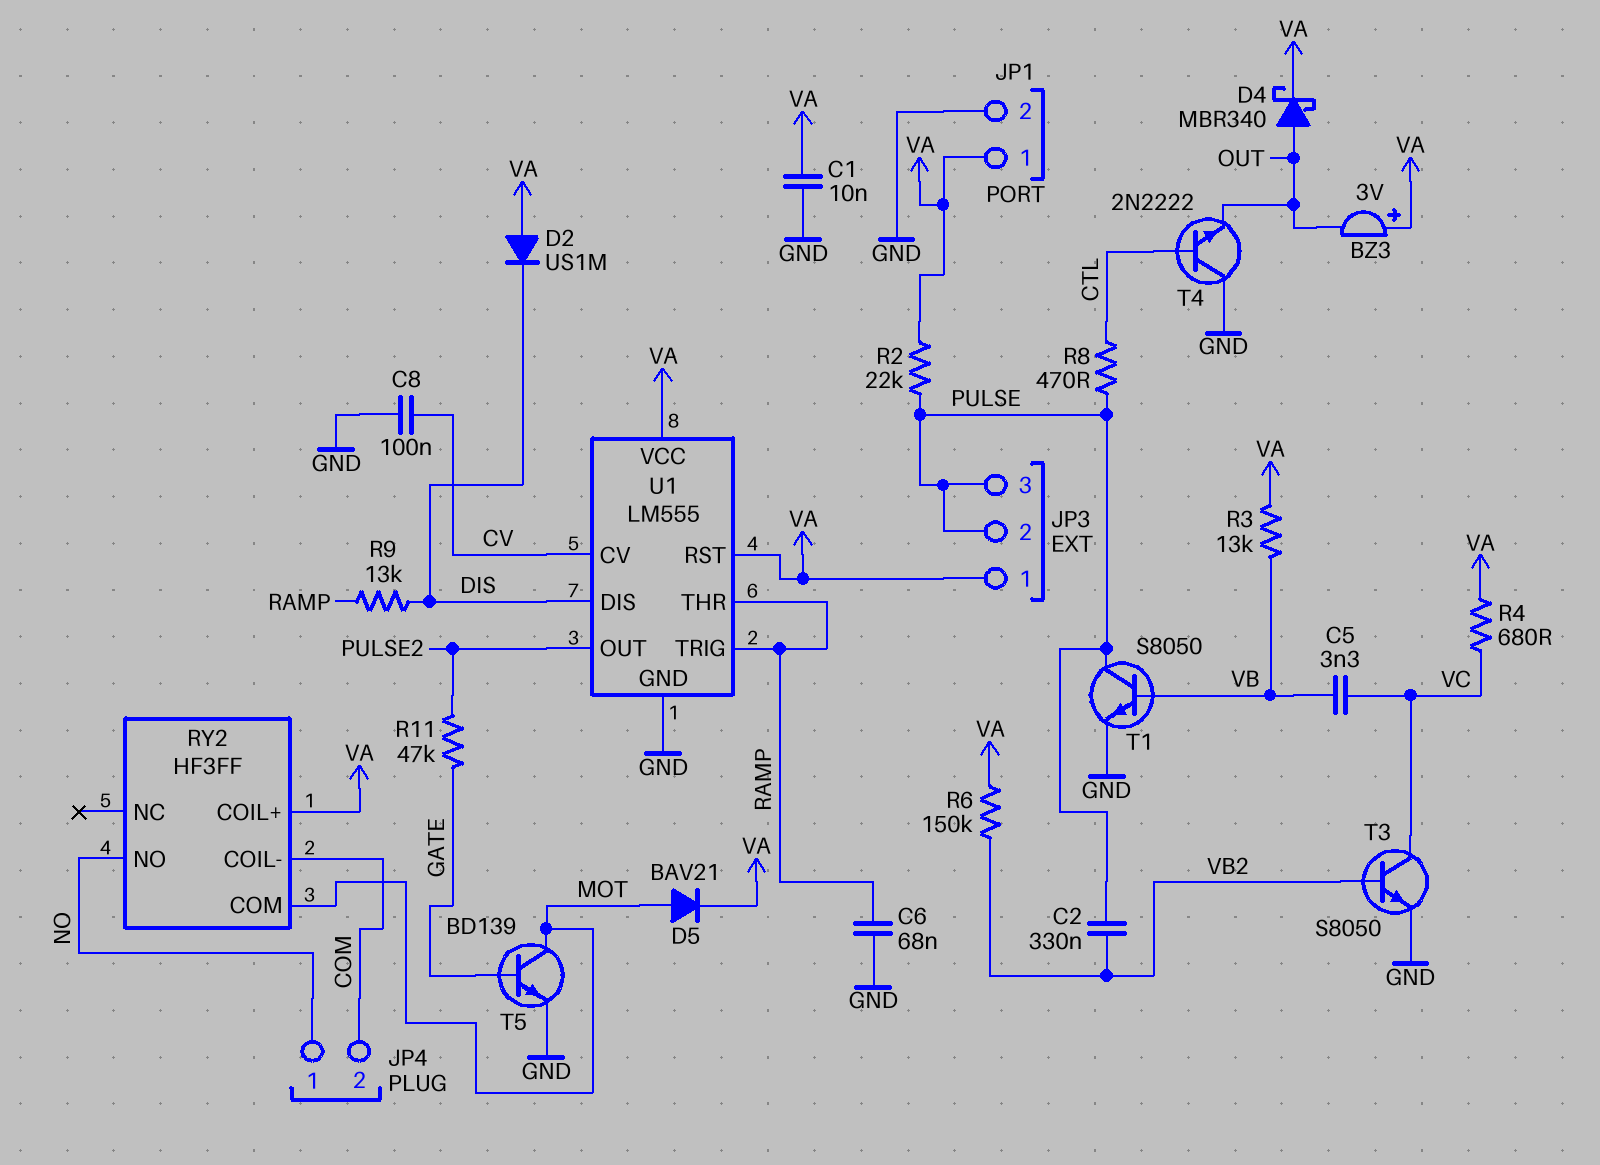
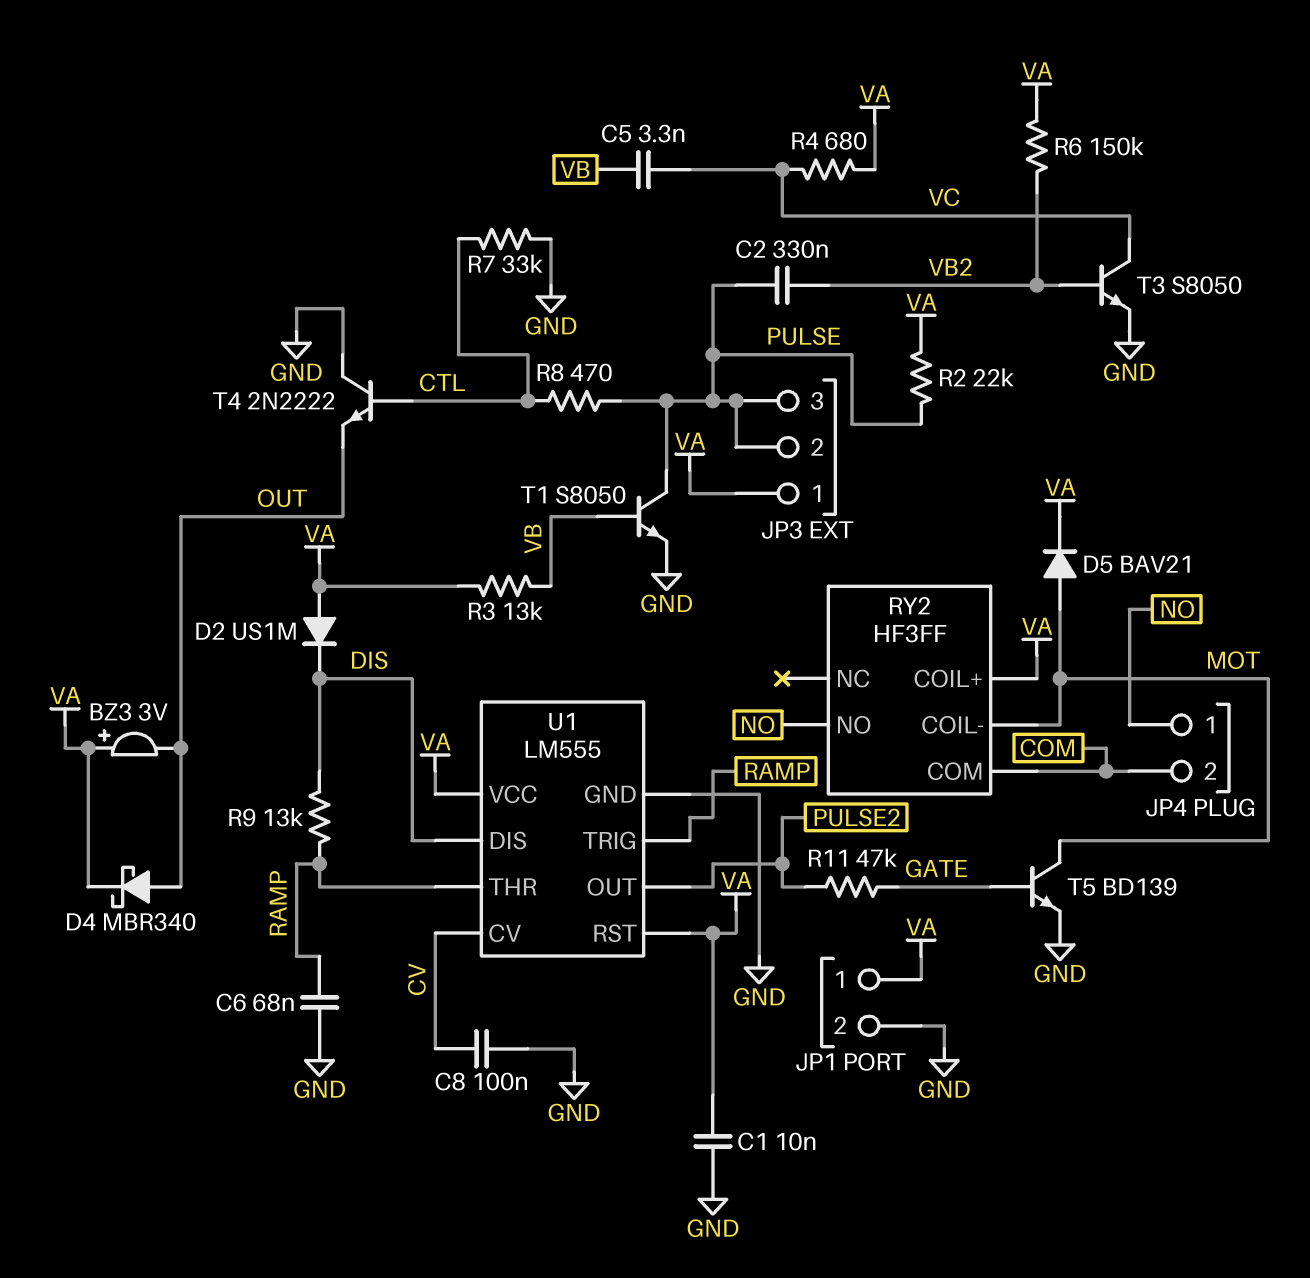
R7: none -> 33k (CTL, GND)
RY2 pin COIL-: COM -> MOT
RY2 pin COM: MOT -> COM

